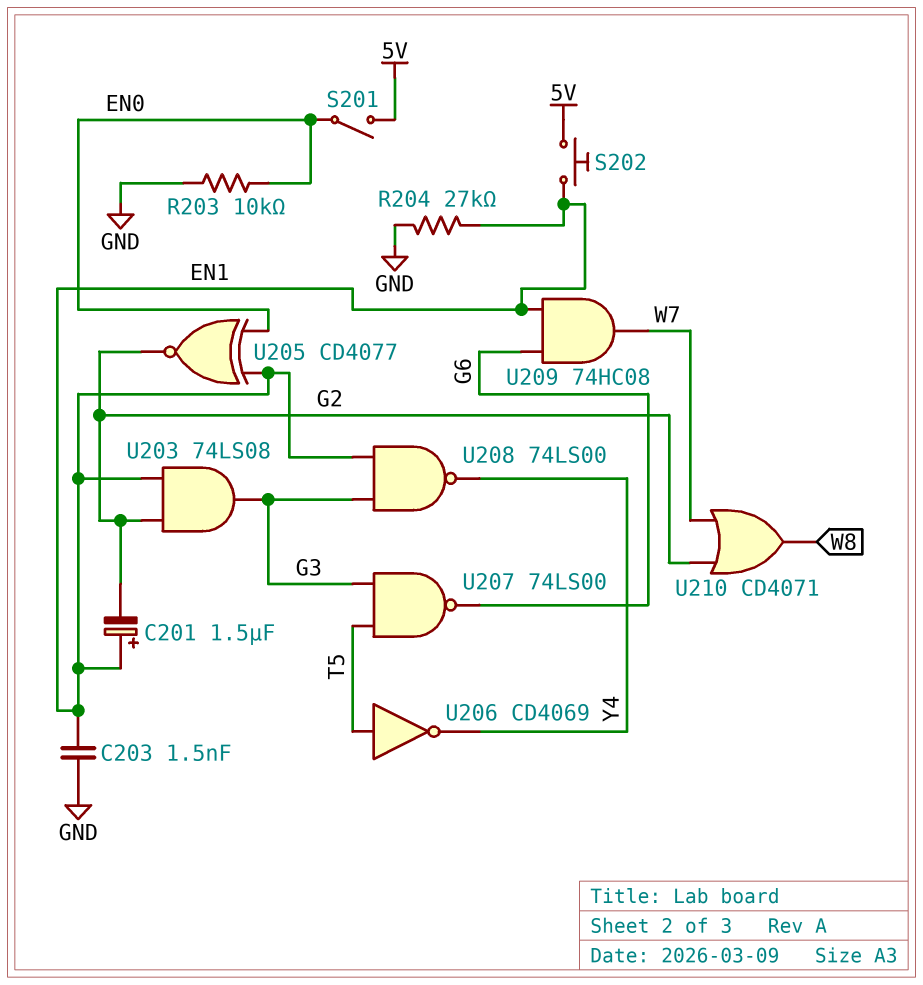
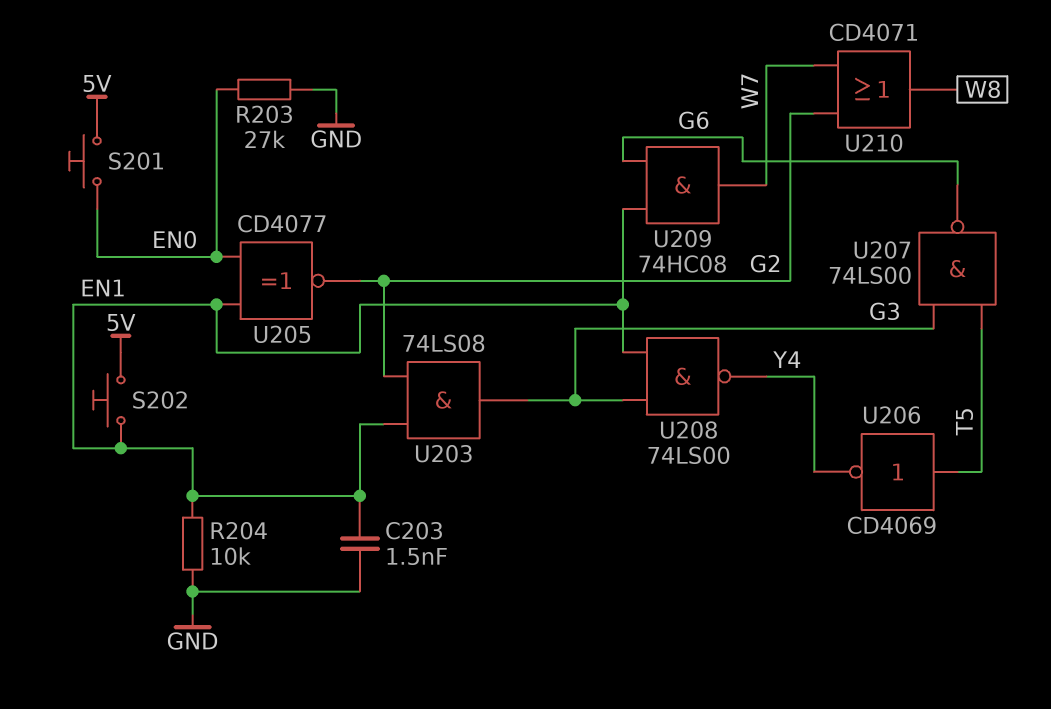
C201: 1.5uF (plus EN1, minus G2) -> none
R203: 10k (EN0, GND) -> 27k (EN0, GND)
R204: 27k (EN1, GND) -> 10k (EN1, GND)
S201: switch (5V, EN0) -> button (5V, EN0)

